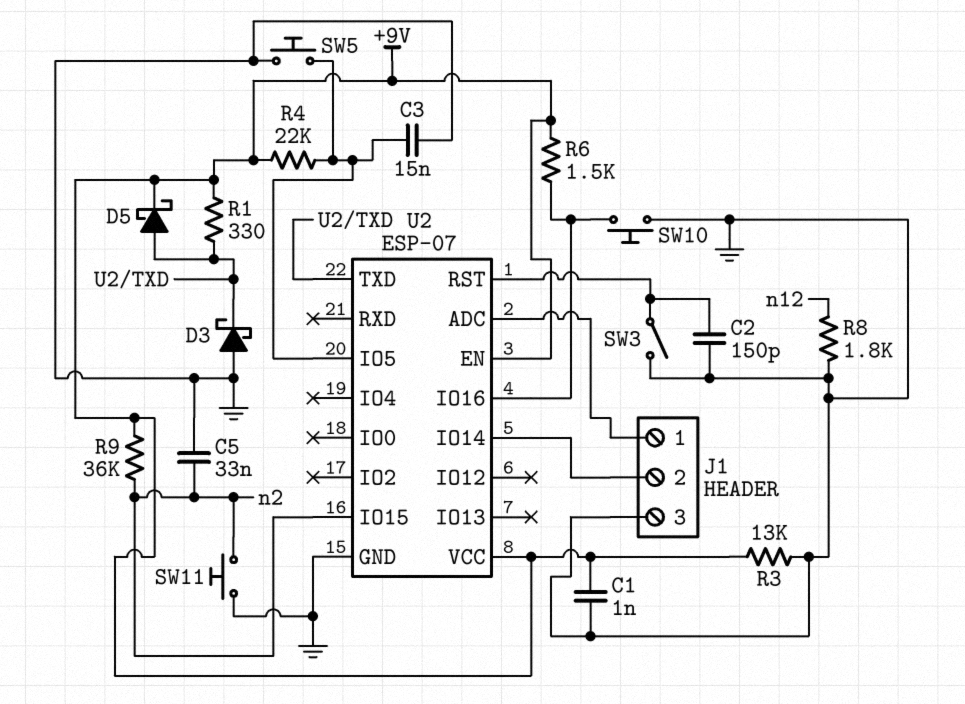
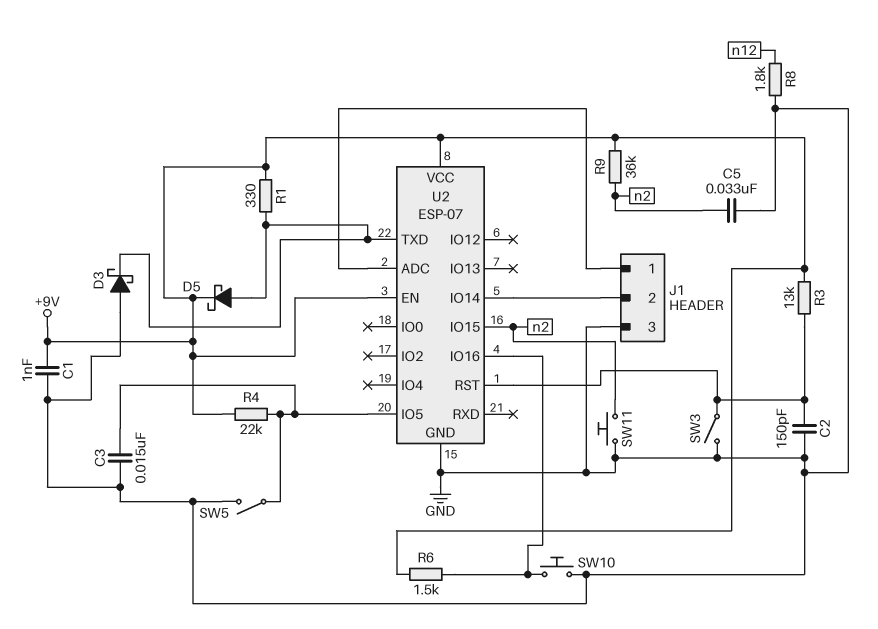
R3: 13k (+9V, GND) -> 13k (+9V, U2/RST)
SW5: button (GND, U2/IO5) -> switch (GND, U2/IO5)

